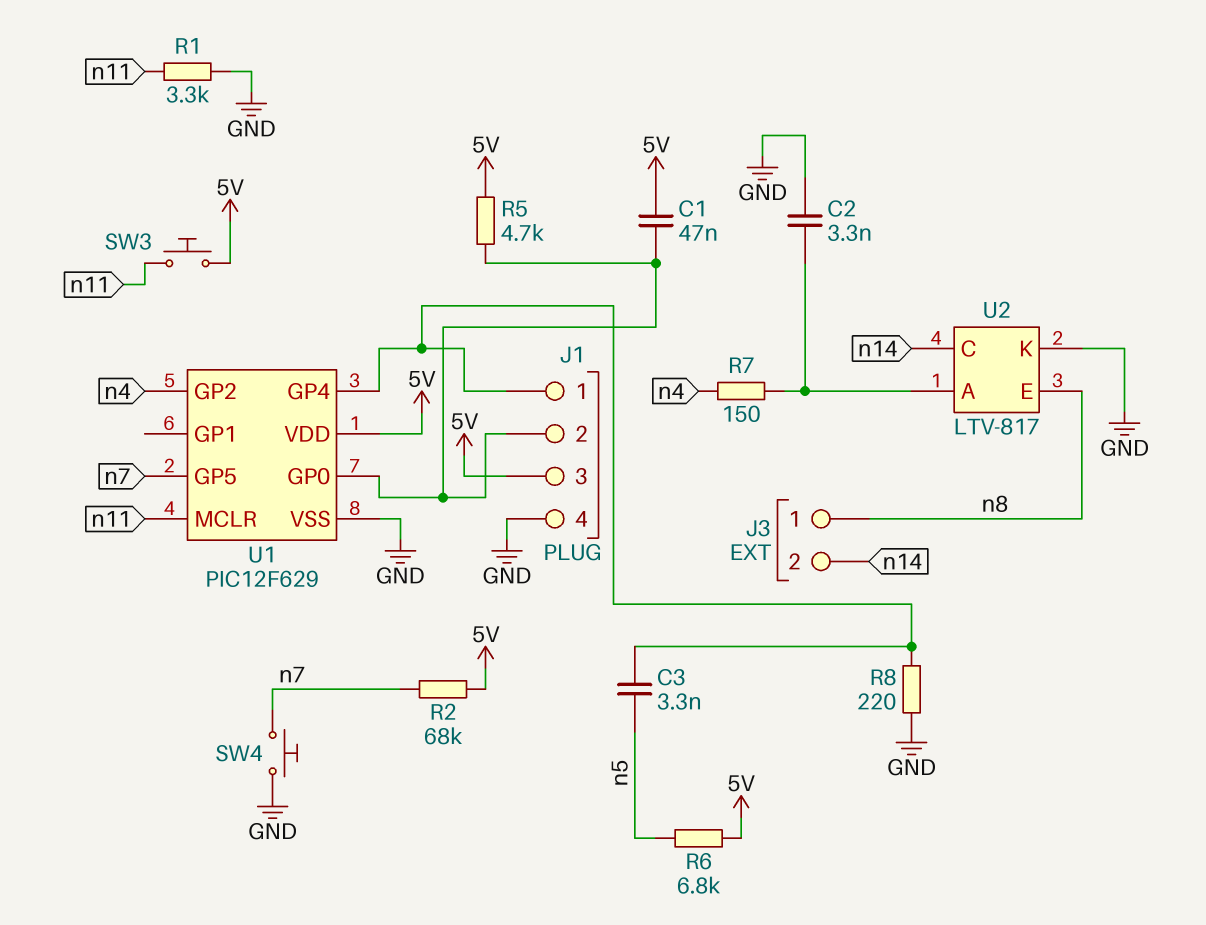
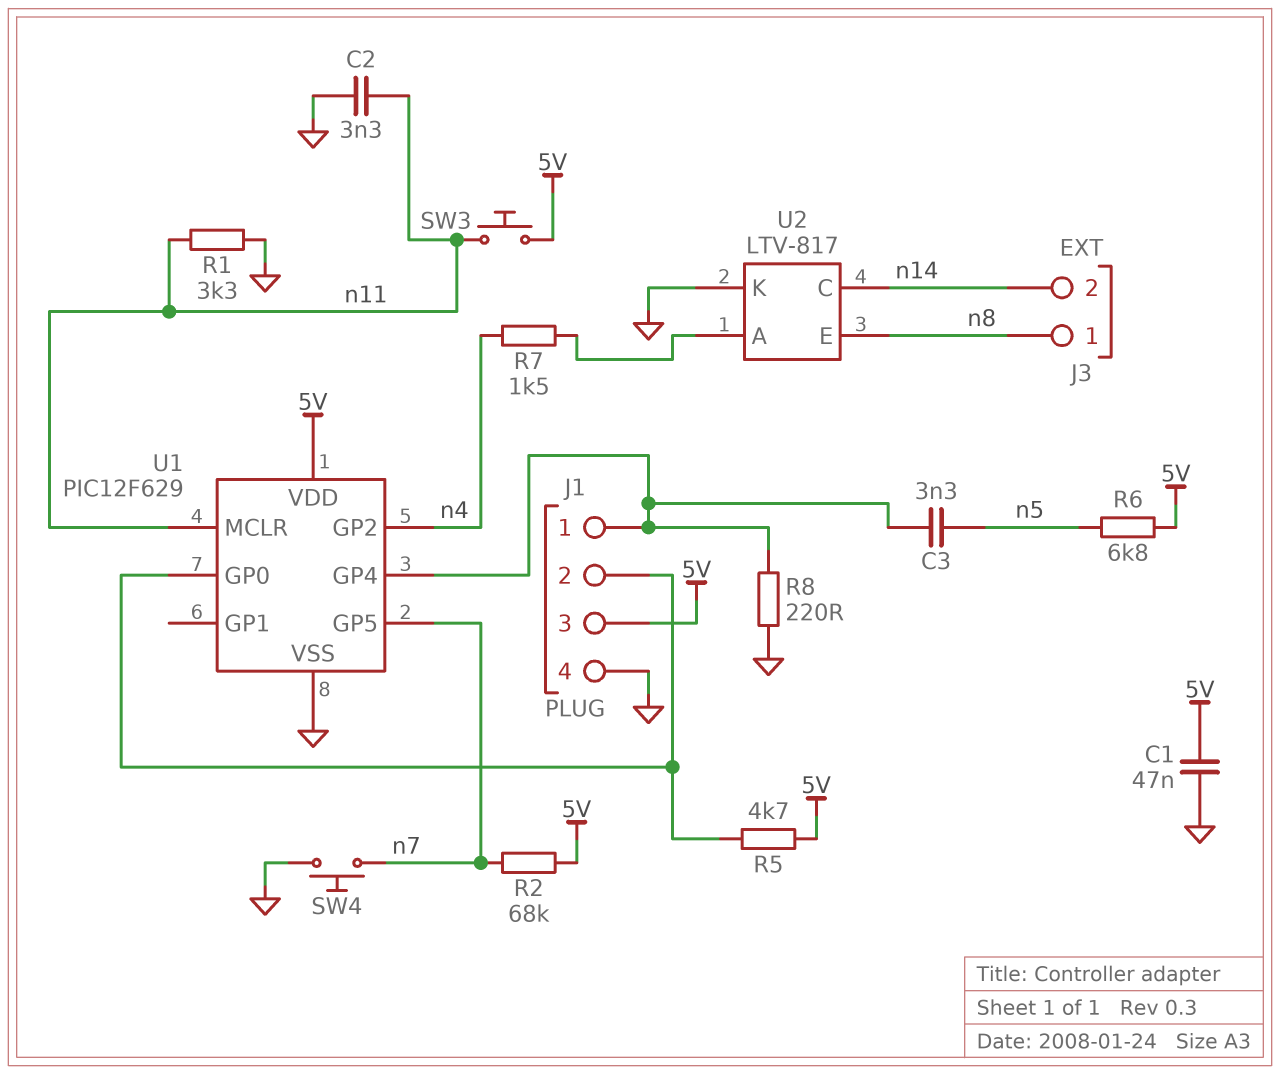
C1: 47nF (5V, J1/2) -> 47nF (5V, GND)
C2: 3.3nF (GND, U2/A) -> 3.3nF (GND, n11)
R7: 150 (U2/A, n4) -> 1.5k (U2/A, n4)

